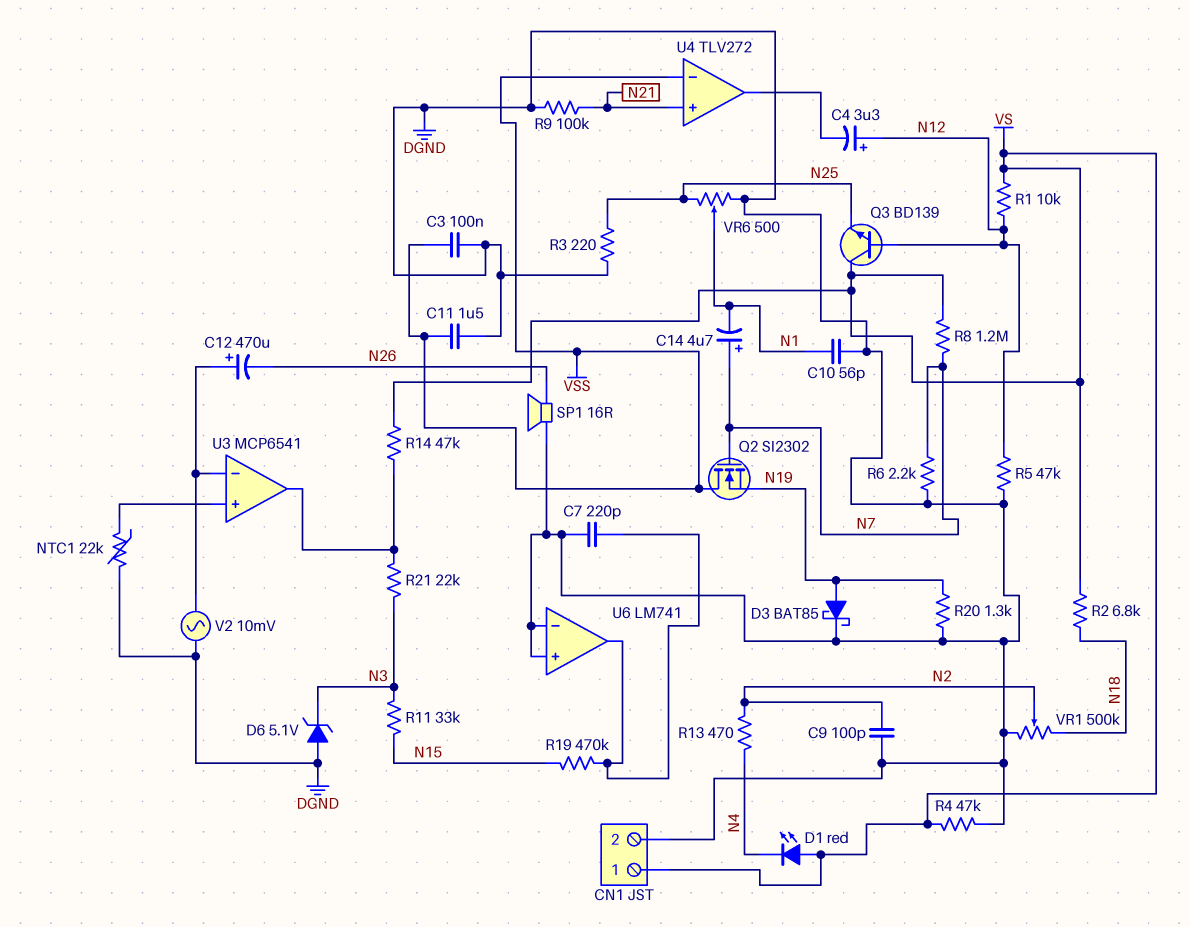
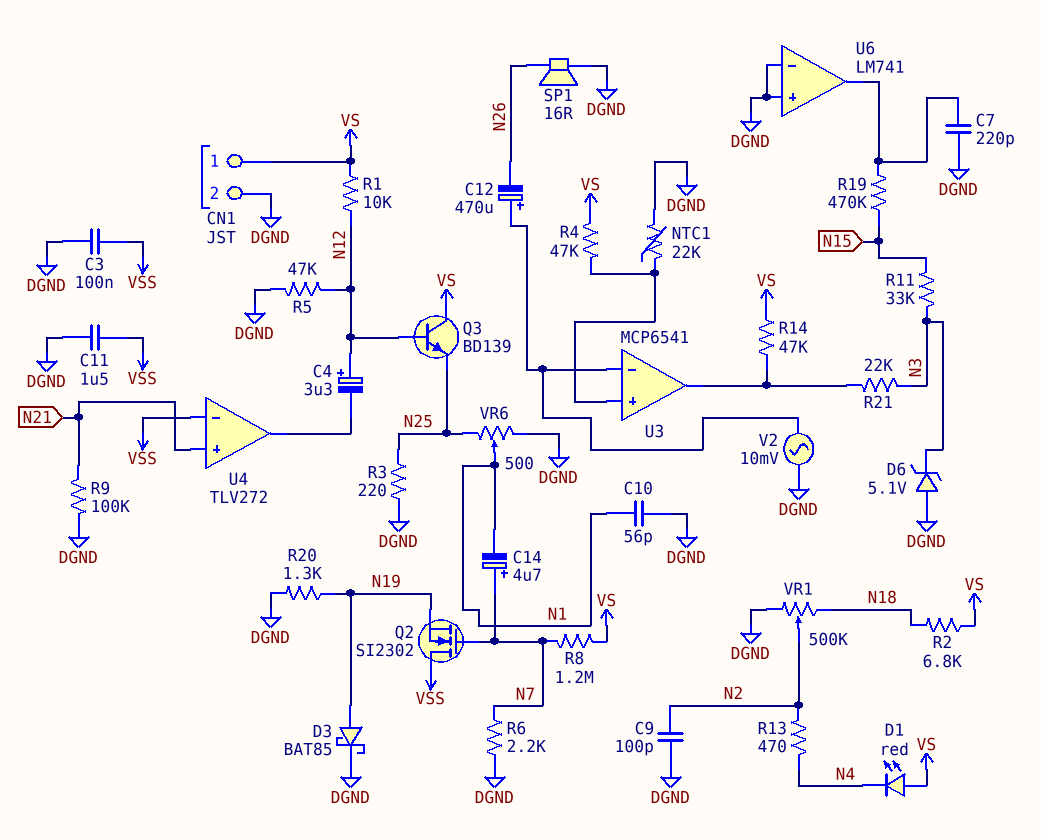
R4: 47k (DGND, VS) -> 47k (U3/in+, VS)

